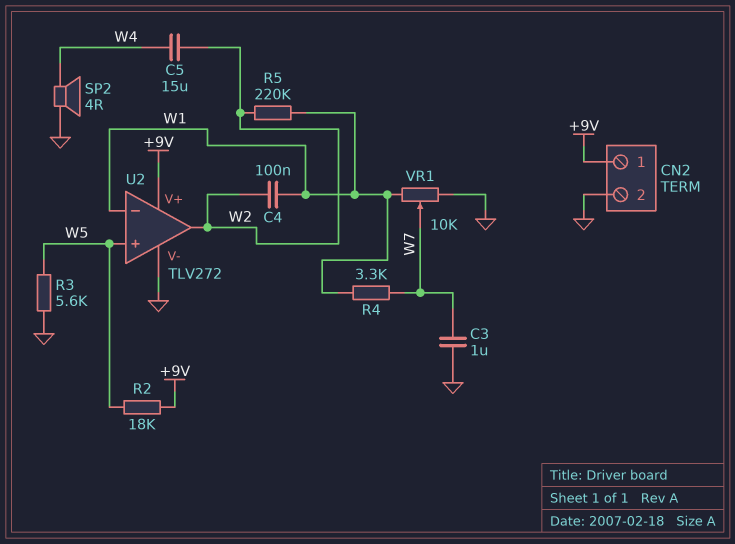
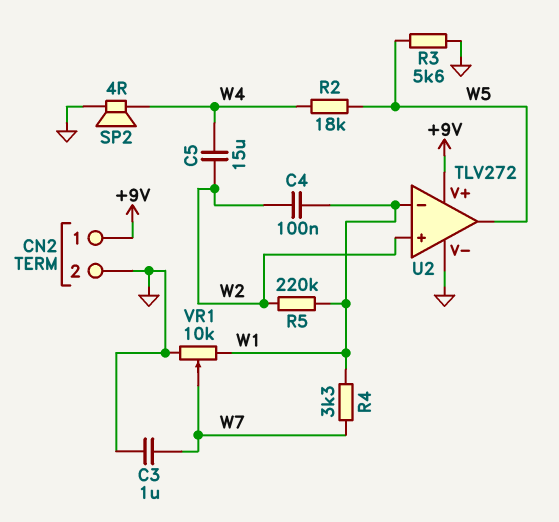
R2: 18k (+9V, W5) -> 18k (W4, W5)
U2 pin in+: W5 -> W2
U2 pin out: W2 -> W5

